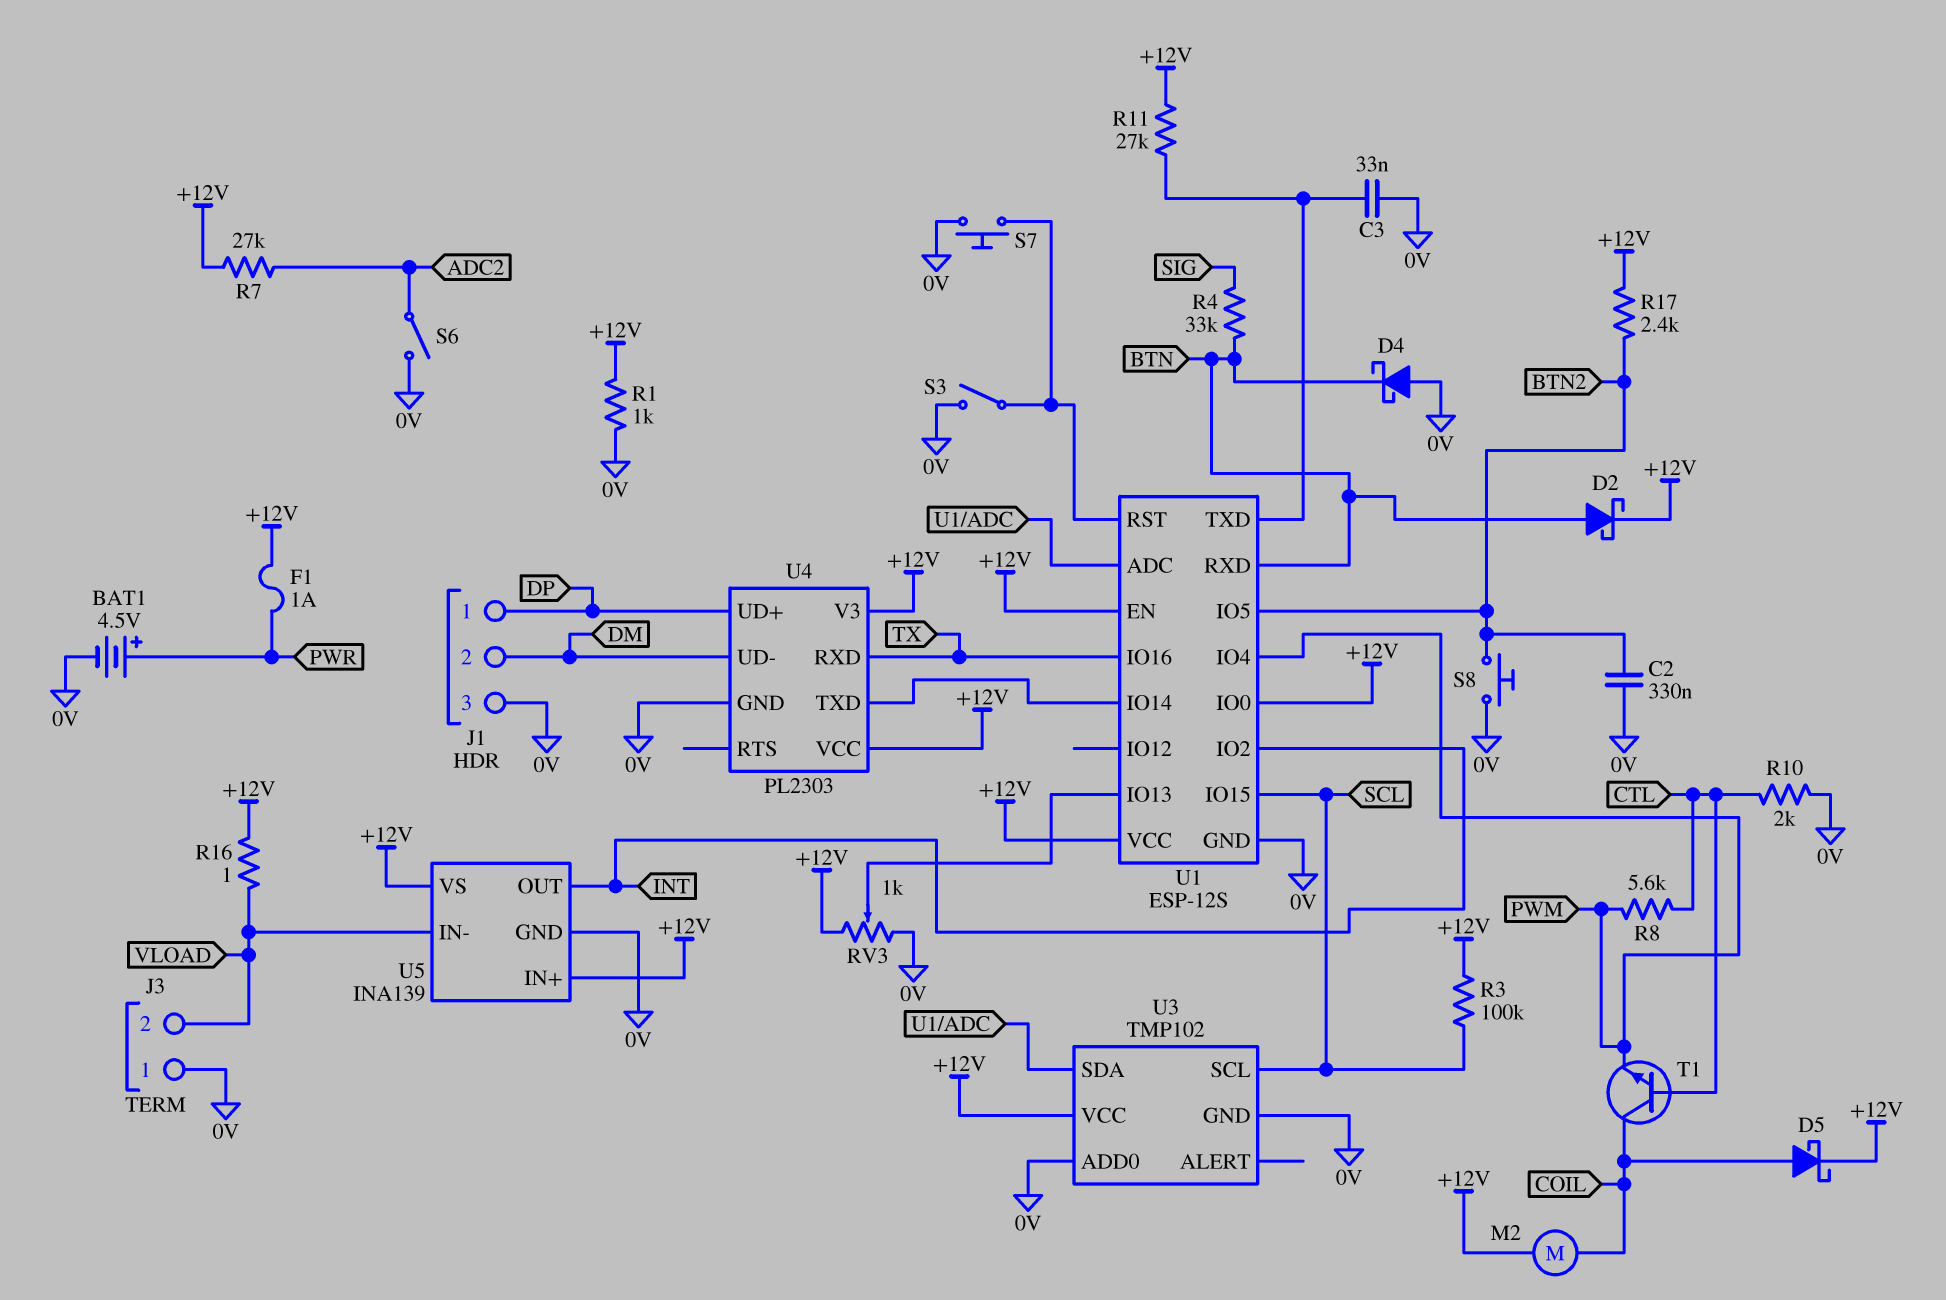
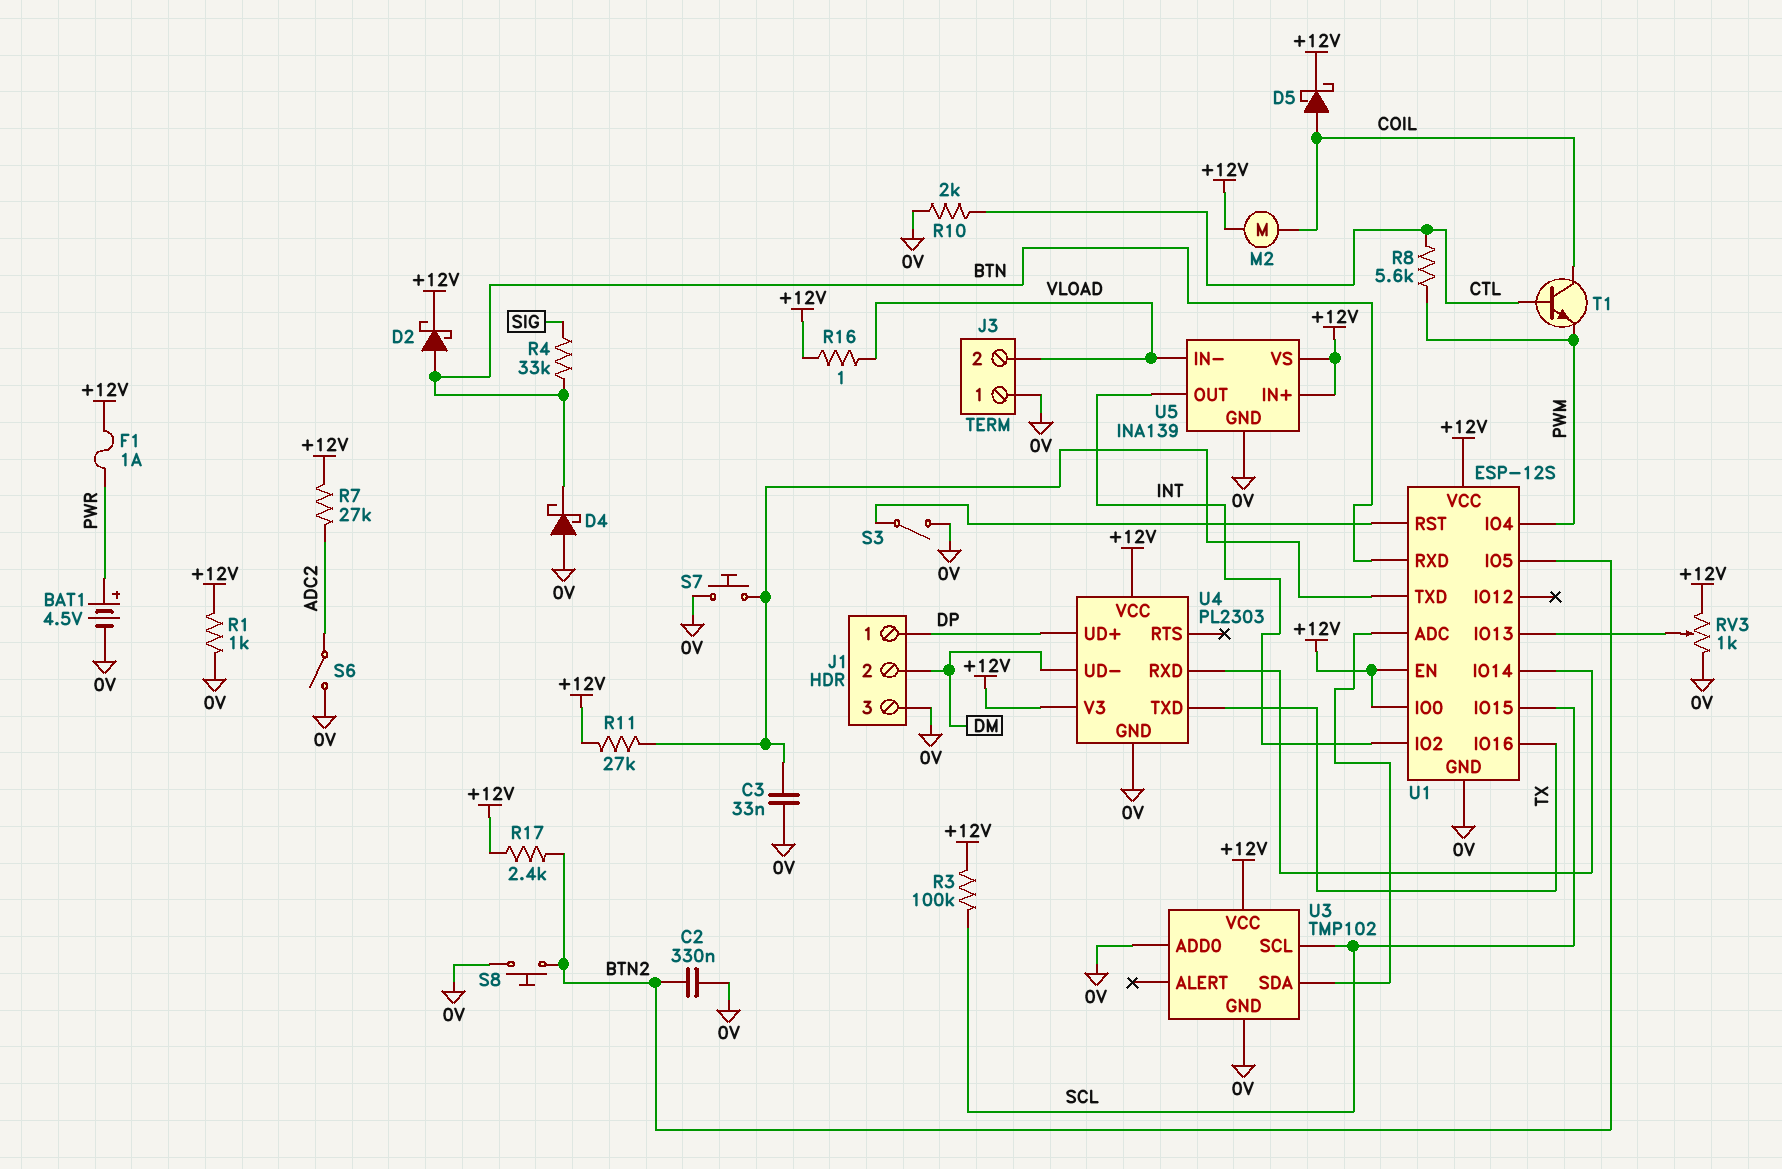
S7: button (0V, U1/RST) -> button (0V, U1/TXD)
U4 pin RXD: TX -> U1/IO14
U4 pin TXD: U1/IO14 -> TX

